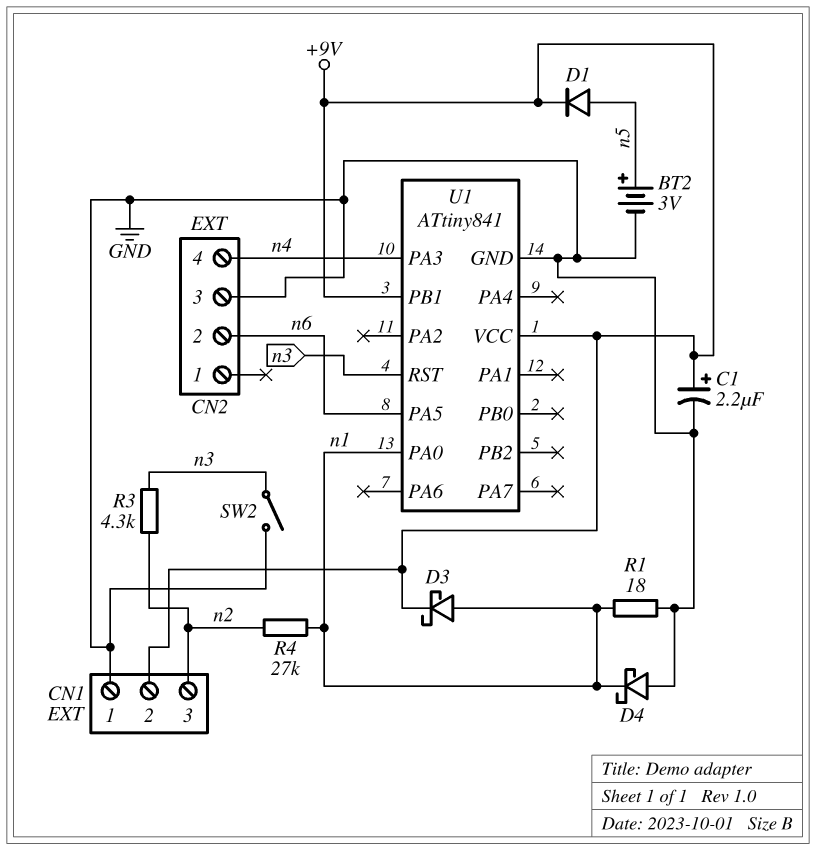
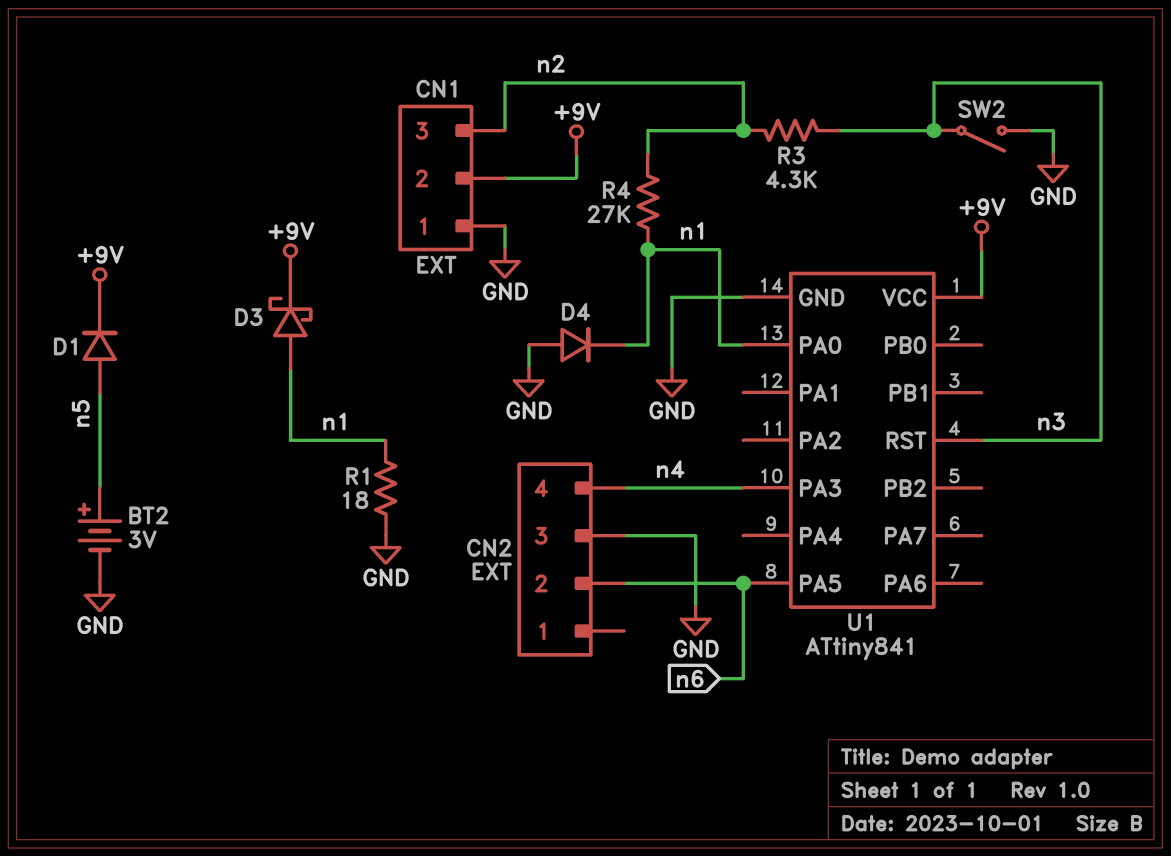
C1: 2.2uF (plus +9V, minus GND) -> none
D4: schottky (A GND, K n1) -> diode (A GND, K n1)
U1 pin PB1: +9V -> none

